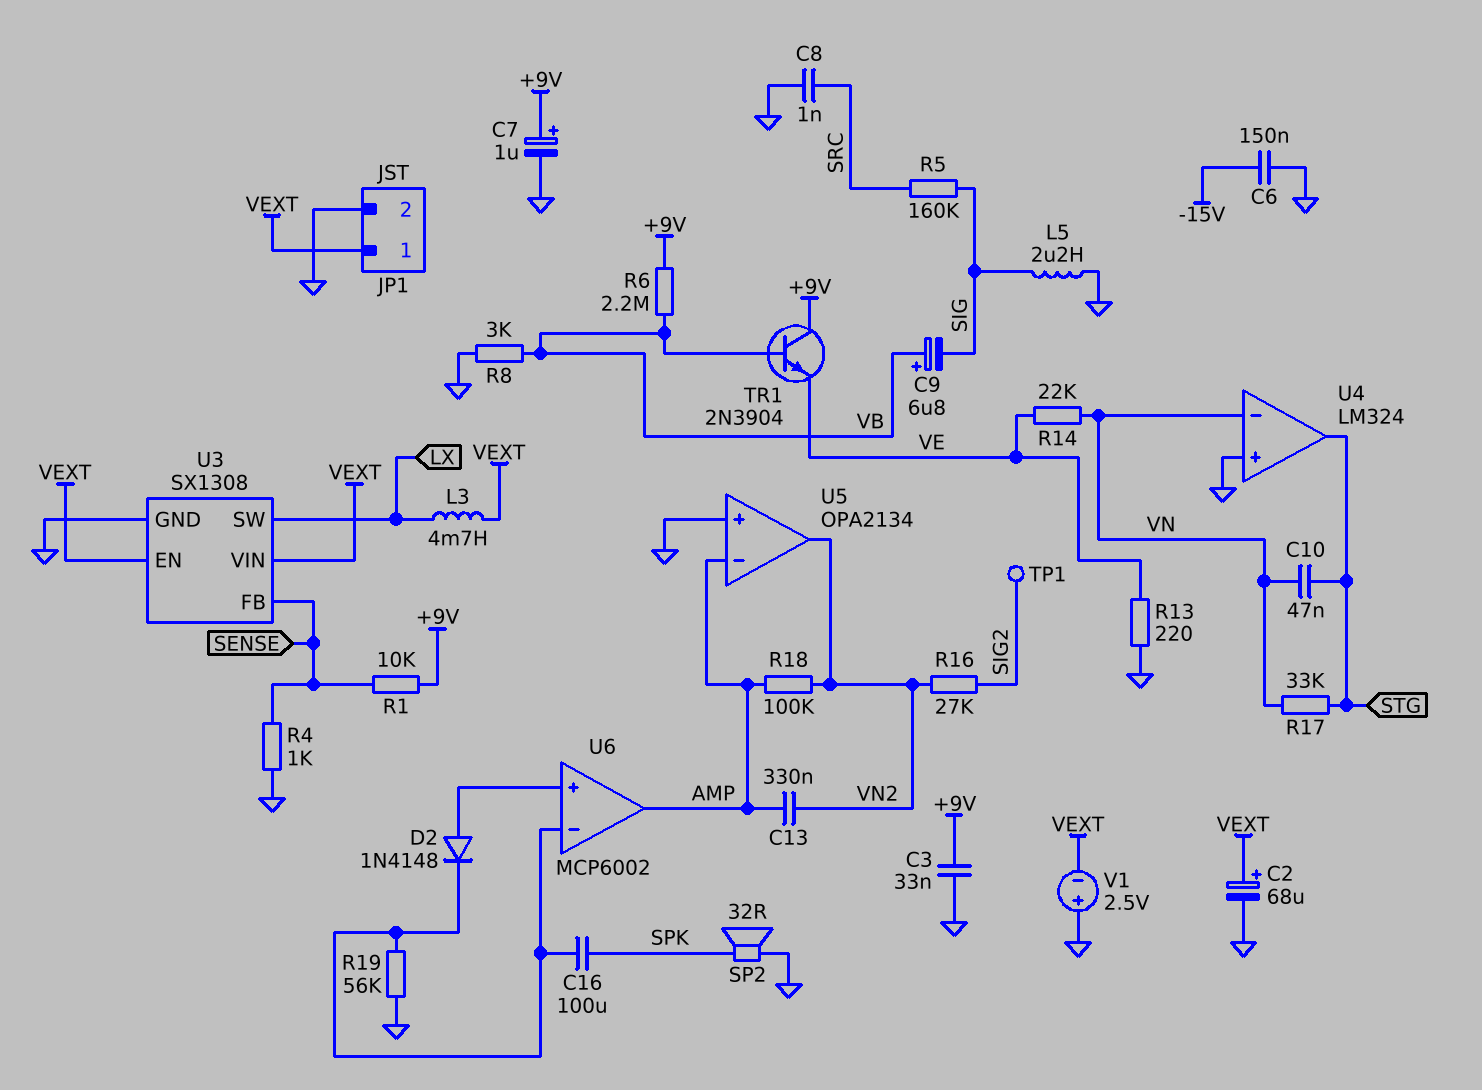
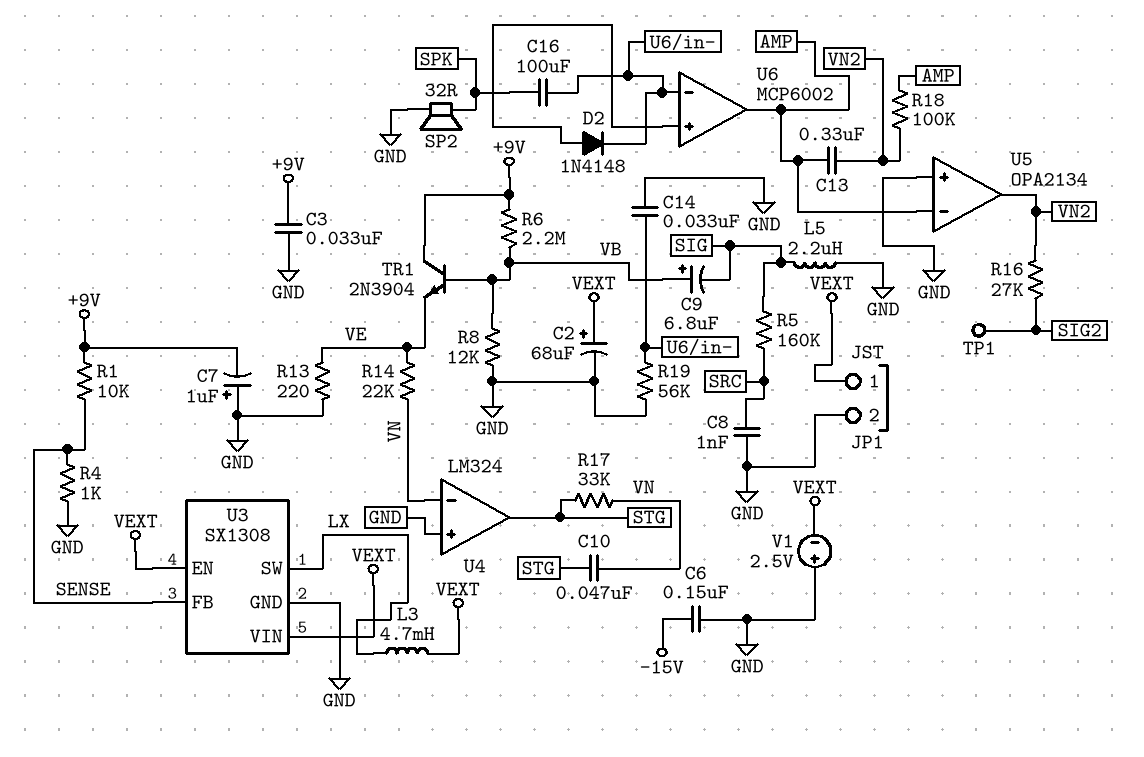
C7: 1uF (plus +9V, minus GND) -> 1uF (plus GND, minus +9V)
C14: none -> 33nF (GND, U6/in-)
R8: 3k (GND, VB) -> 12k (GND, VB)

